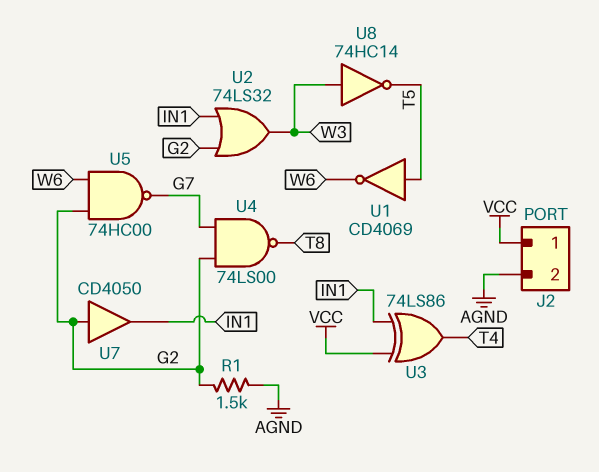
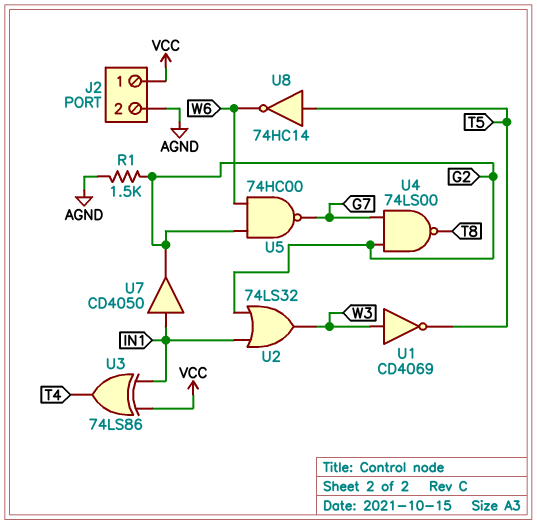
U1: NOT CD4069 (in T5, out W6) -> NOT CD4069 (in W3, out T5)
U7: buffer CD4050 (in G2, out IN1) -> buffer CD4050 (in IN1, out G2)
U8: NOT 74HC14 (in W3, out T5) -> NOT 74HC14 (in T5, out W6)

